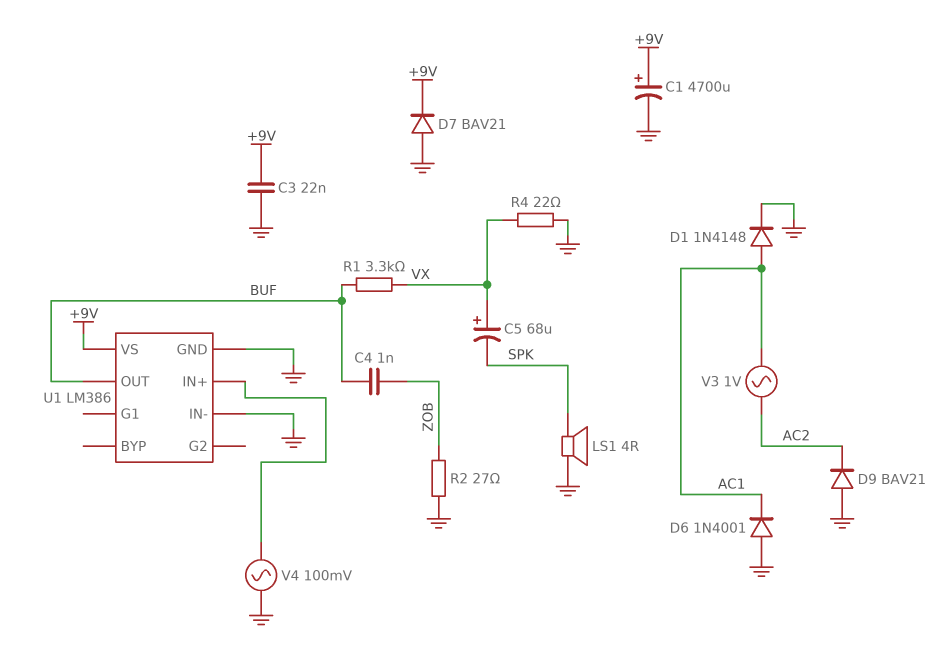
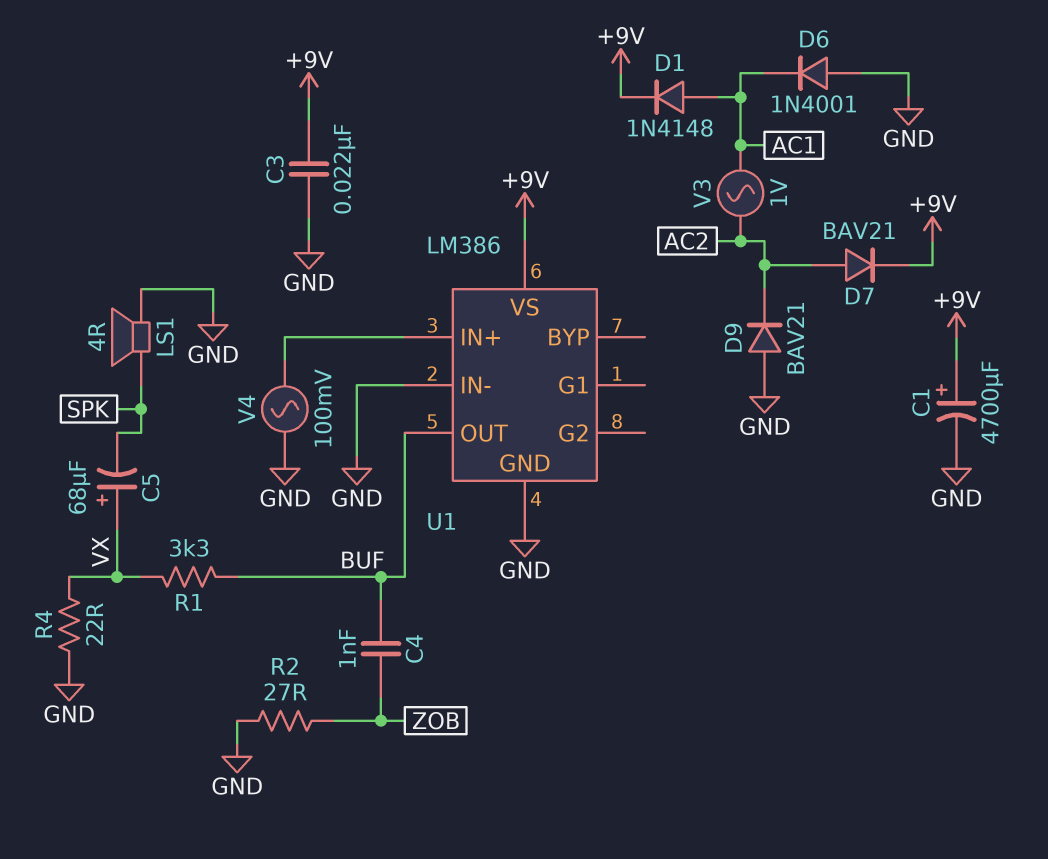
D1: diode 1N4148 (A AC1, K GND) -> diode 1N4148 (A AC1, K +9V)
D7: diode BAV21 (A GND, K +9V) -> diode BAV21 (A AC2, K +9V)

